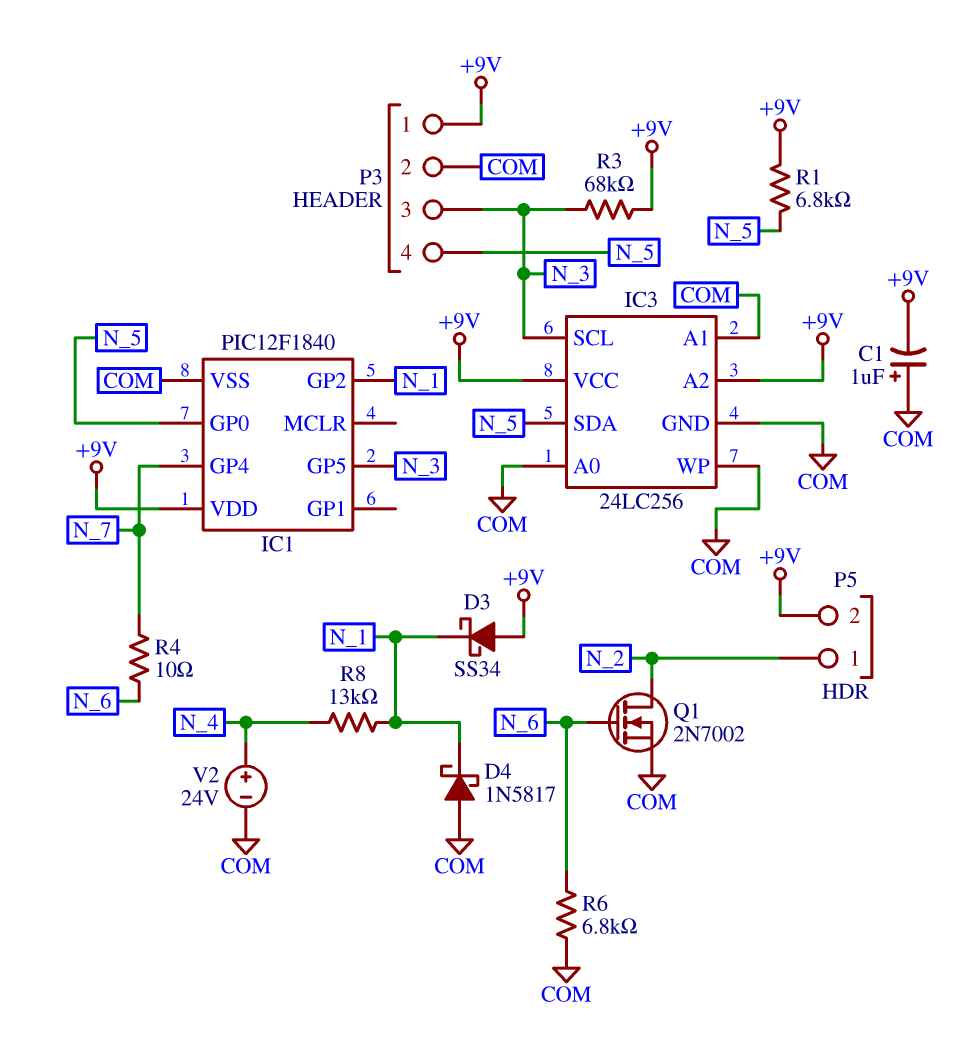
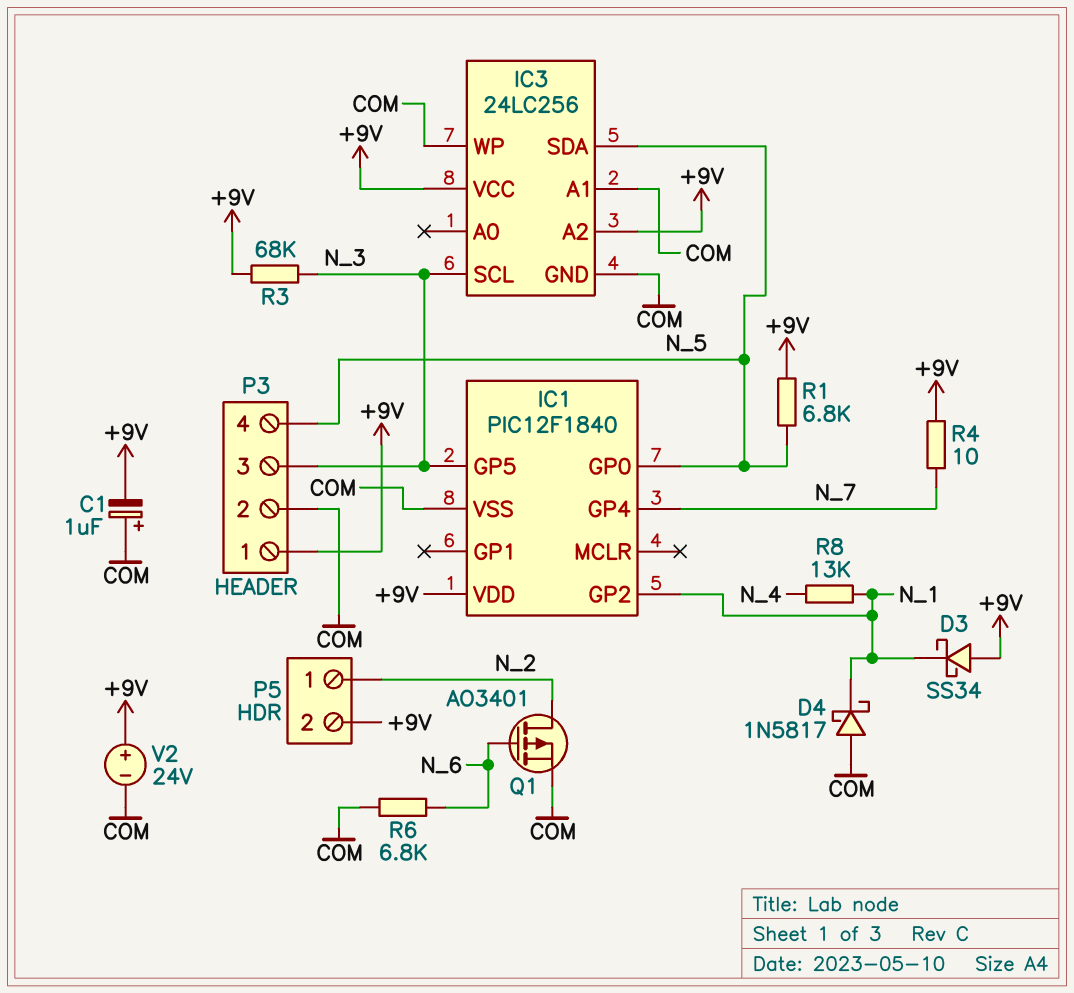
IC3 pin A0: COM -> none
Q1: NMOS 2N7002 (G N_6, D N_2, S COM) -> PMOS AO3401 (G N_6, D N_2, S COM)
R4: 10 (N_6, N_7) -> 10 (+9V, N_7)
V2: 24V (plus N_4, minus COM) -> 24V (plus +9V, minus COM)

